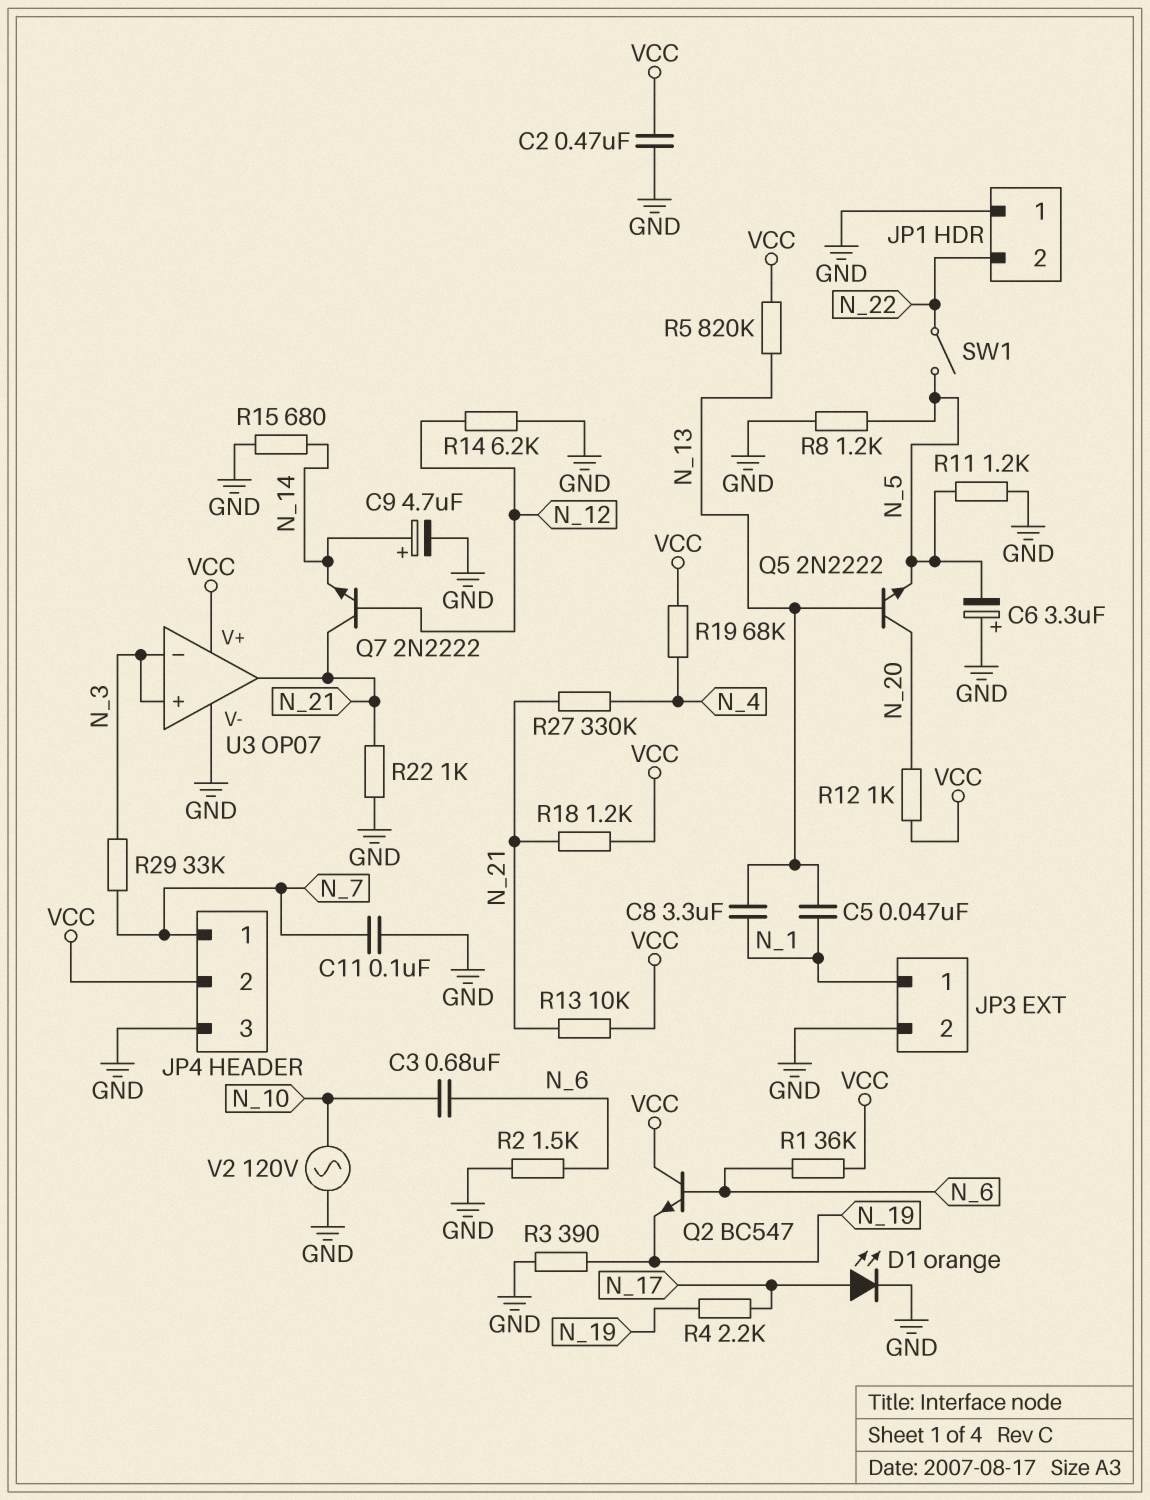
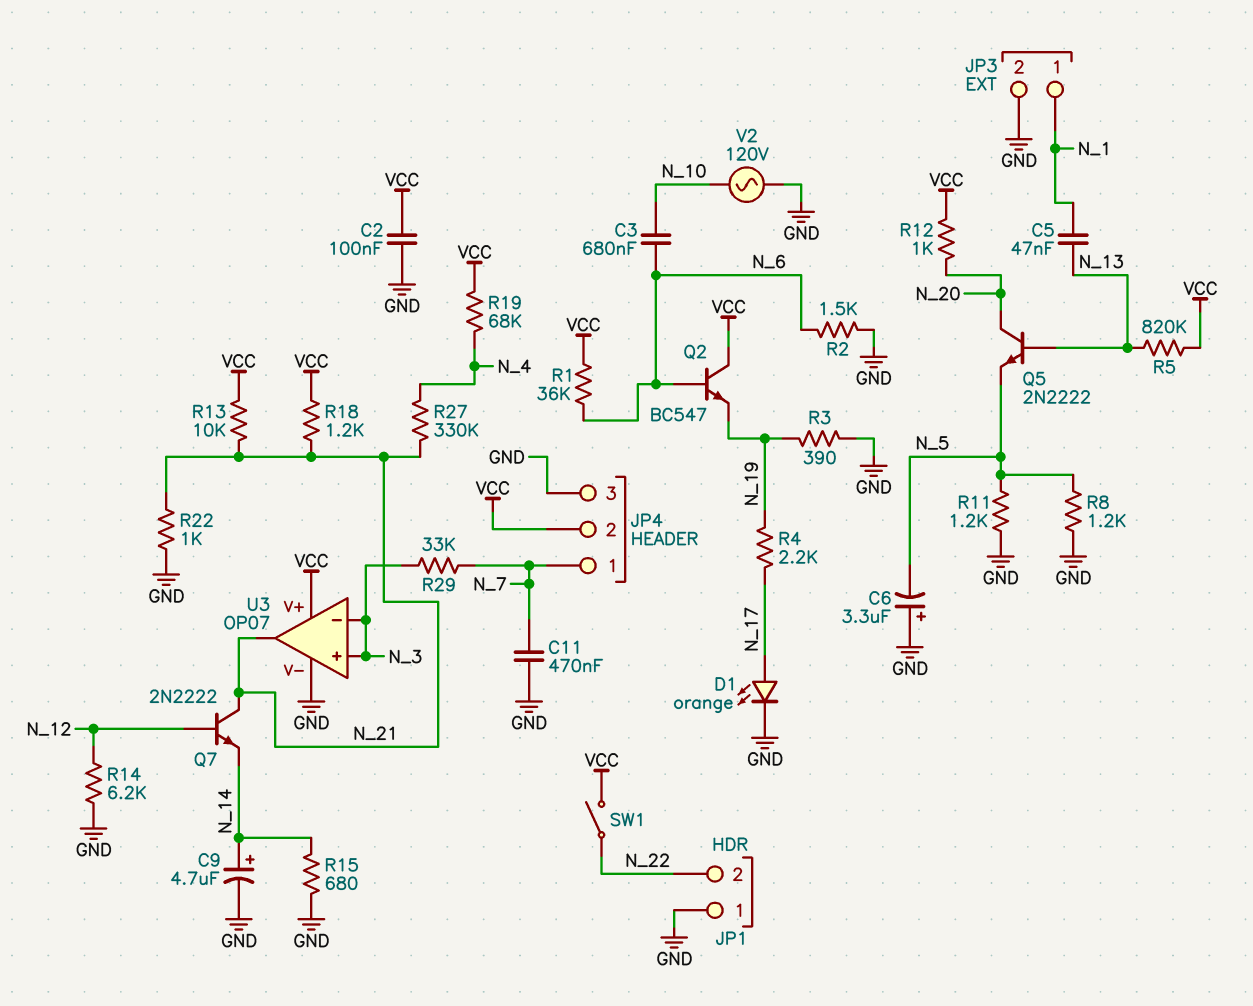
C2: 470nF (GND, VCC) -> 100nF (GND, VCC)
C8: 3.3uF (N_1, N_13) -> none
C11: 100nF (GND, N_7) -> 470nF (GND, N_7)
SW1: switch (N_5, N_22) -> switch (N_22, VCC)

